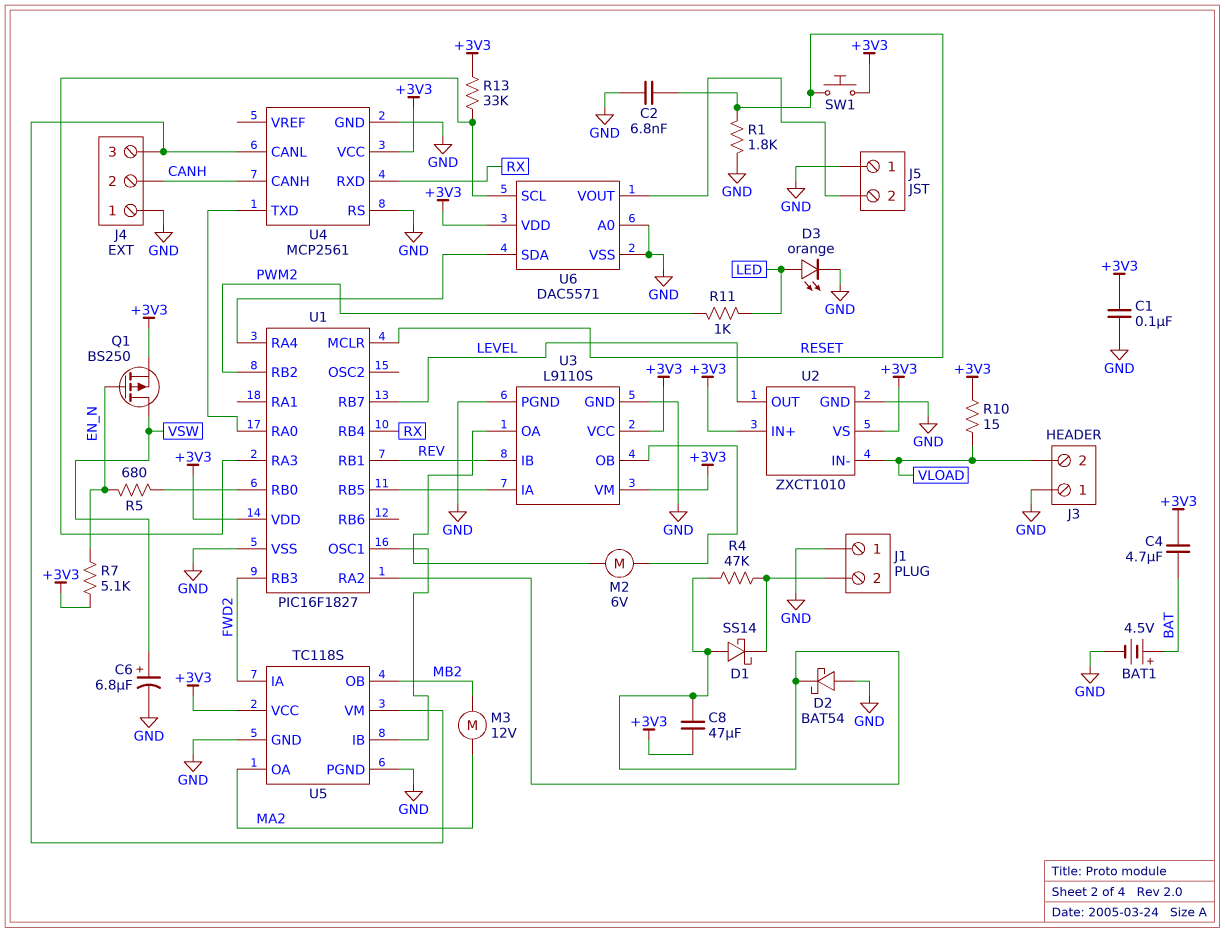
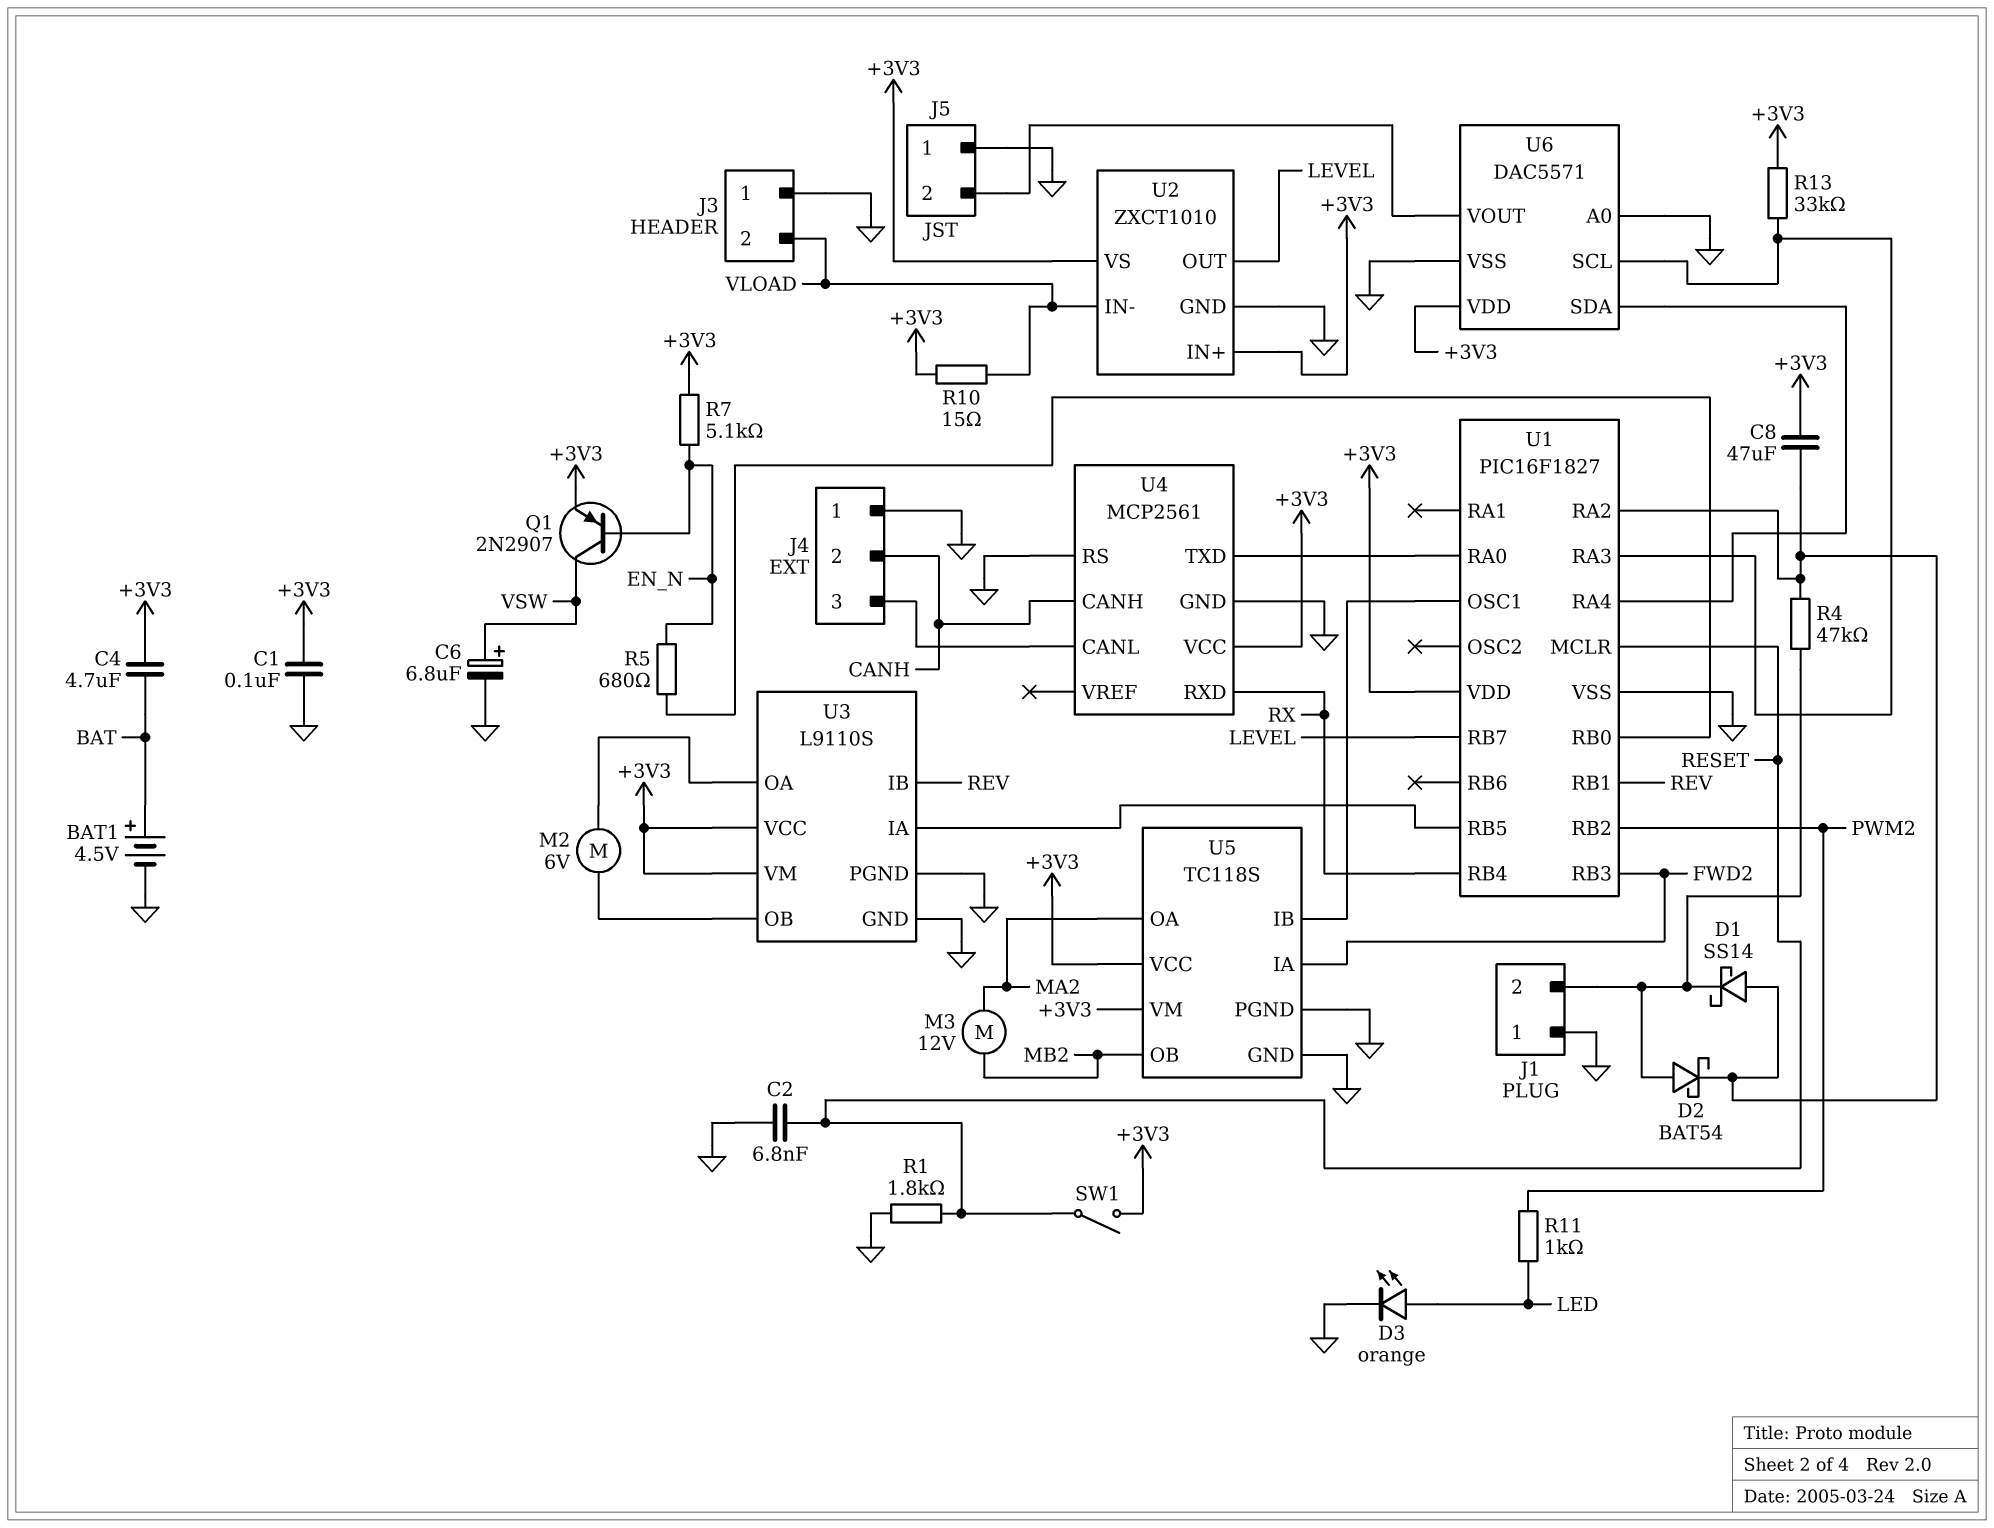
D2: schottky BAT54 (A GND, K U1/RA2) -> schottky BAT54 (A J1/2, K U1/RA2)
Q1: PMOS BS250 (G EN_N, D VSW, S +3V3) -> PNP 2N2907 (B EN_N, C VSW, E +3V3)
SW1: button (+3V3, RESET) -> switch (+3V3, RESET)
U5 pin VM: J4/3 -> +3V3

